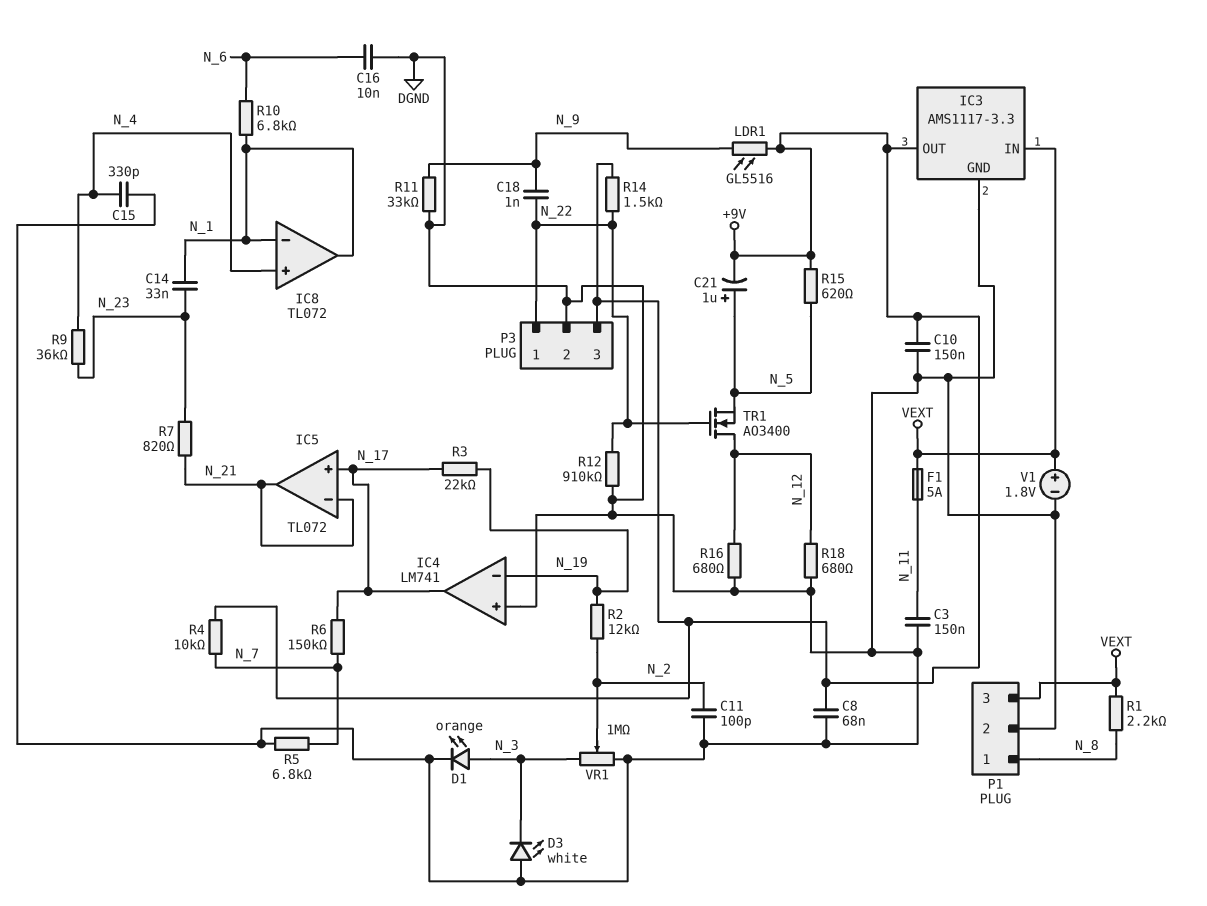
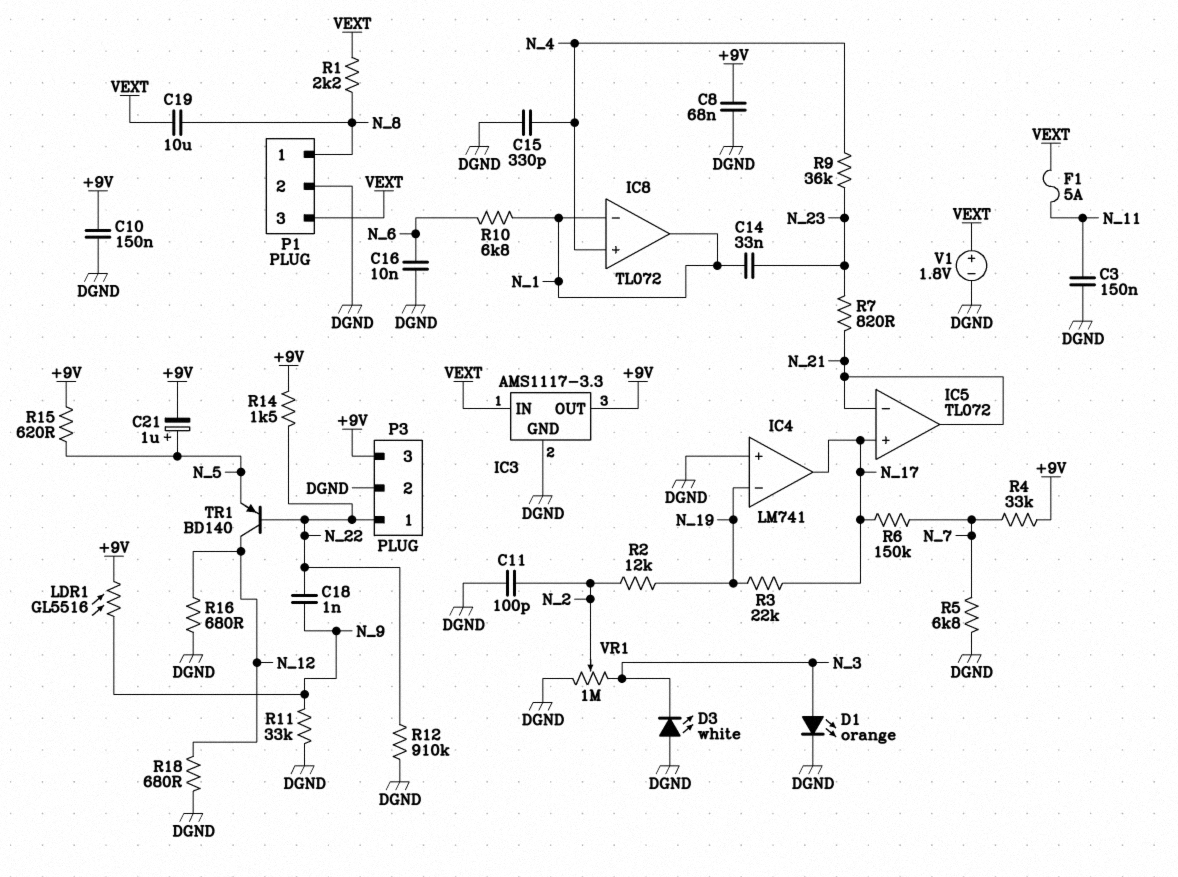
C19: none -> 10uF (N_8, VEXT)
R4: 10k (+9V, N_7) -> 33k (+9V, N_7)
TR1: NMOS AO3400 (G N_22, D N_12, S N_5) -> PNP BD140 (B N_22, C N_12, E N_5)

